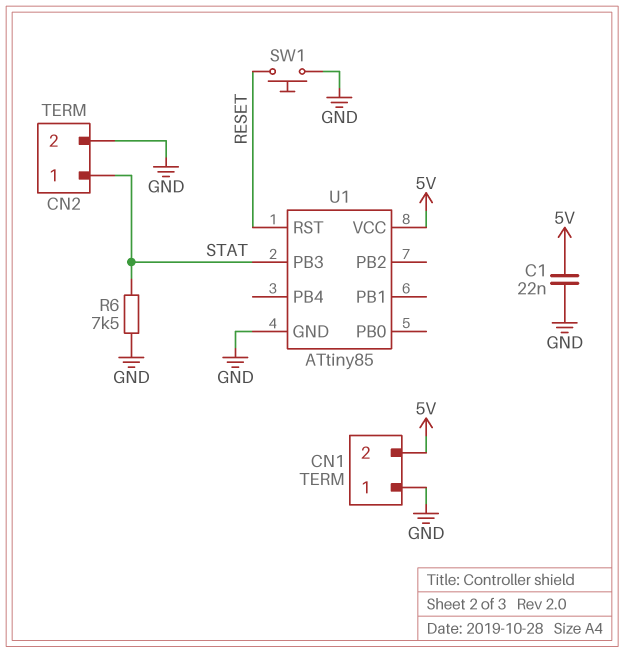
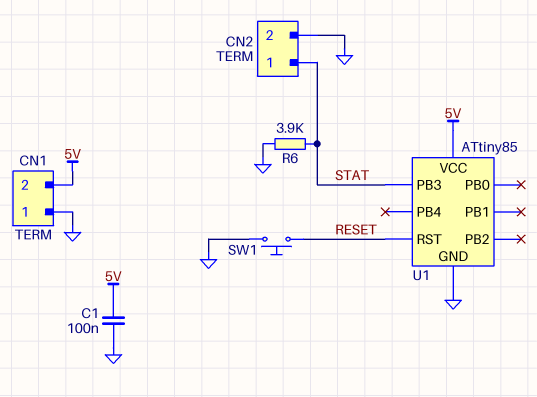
C1: 22nF (5V, GND) -> 100nF (5V, GND)
R6: 7.5k (GND, STAT) -> 3.9k (GND, STAT)

